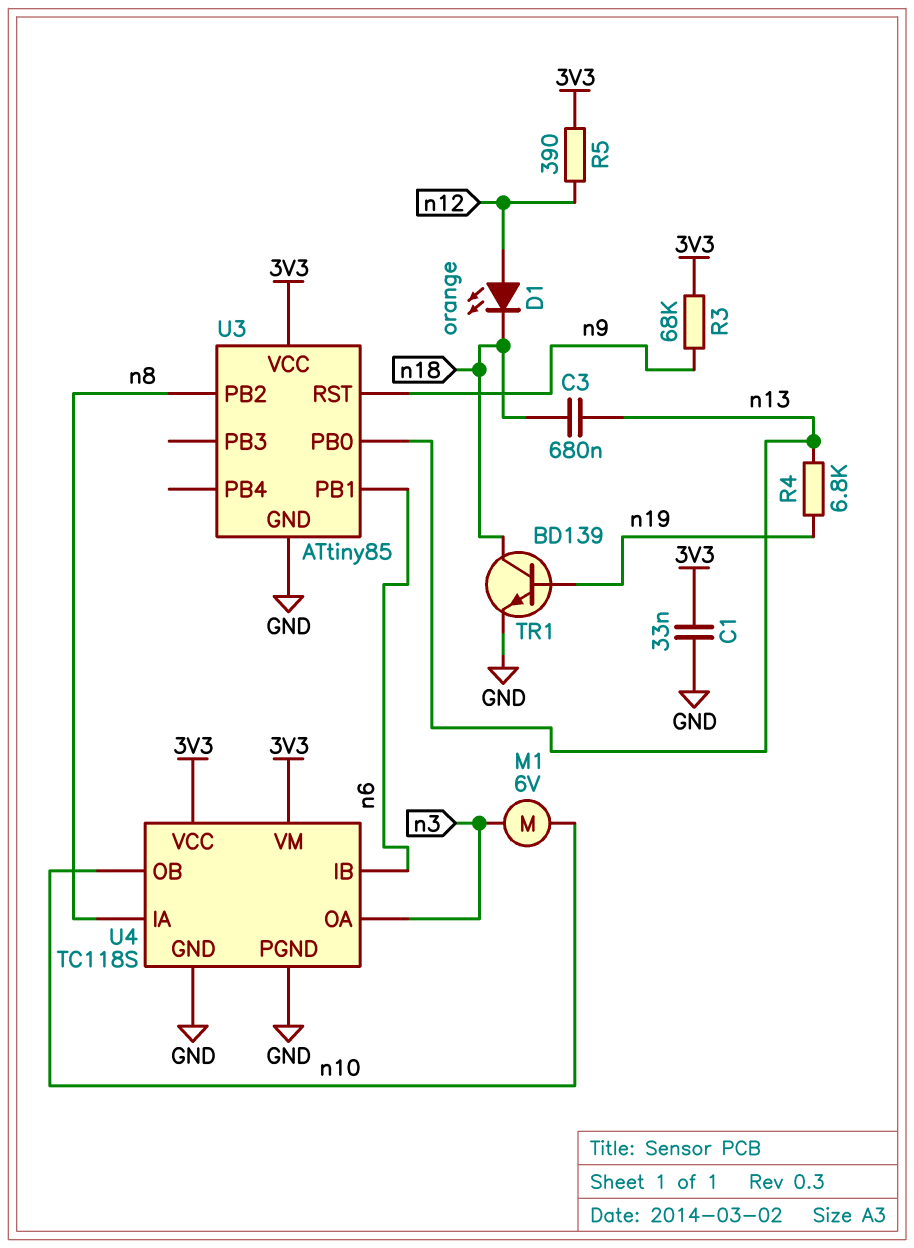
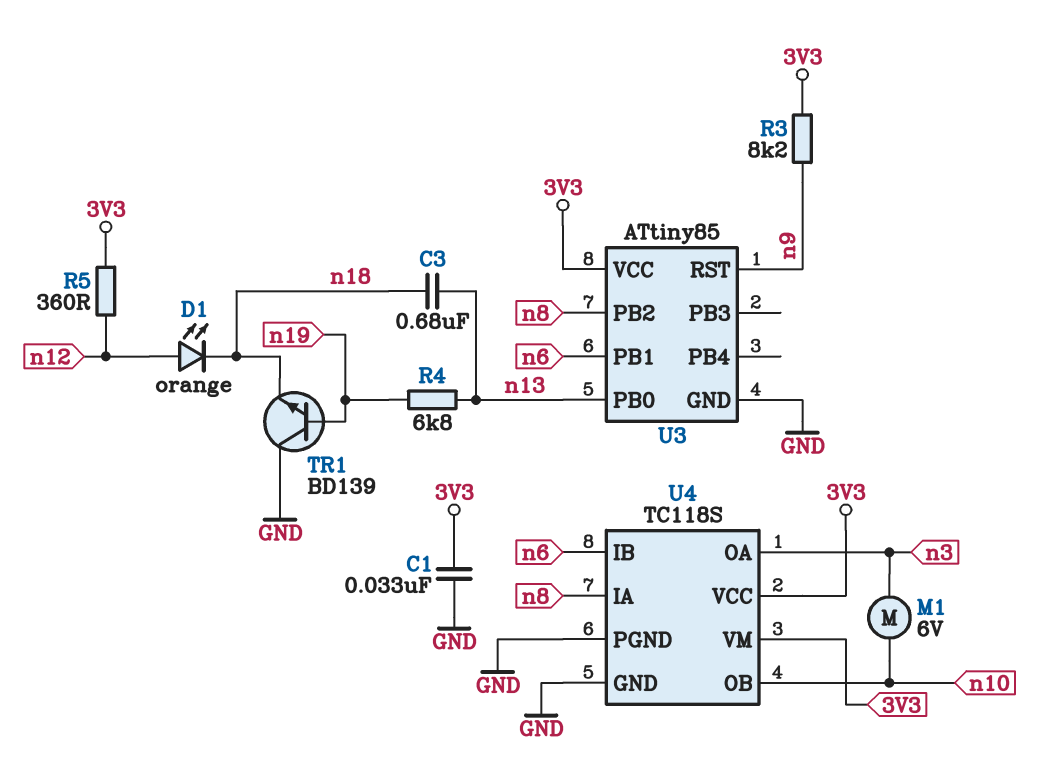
R3: 68k (3V3, n9) -> 8.2k (3V3, n9)
R5: 390 (3V3, n12) -> 360 (3V3, n12)
TR1: NPN BD139 (B n19, C n18, E GND) -> NPN BD139 (B n19, C GND, E n18)

